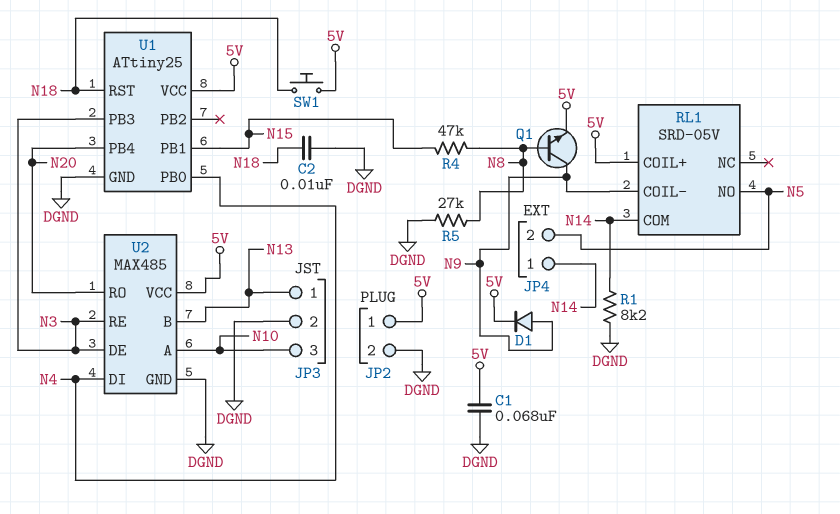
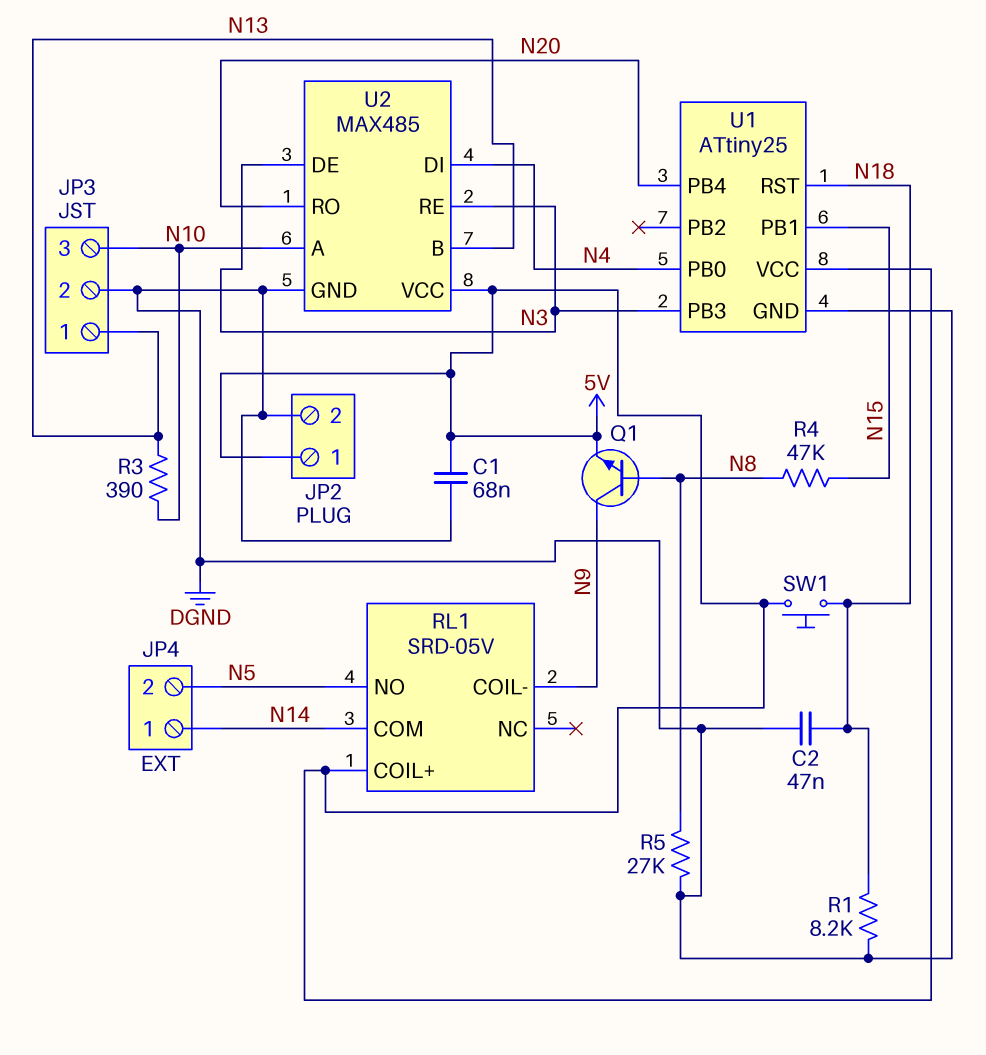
C2: 10nF (DGND, N18) -> 47nF (DGND, N18)
D1: diode (A N9, K 5V) -> none
R1: 8.2k (DGND, N14) -> 8.2k (DGND, N18)
R3: none -> 390 (N10, N13)

